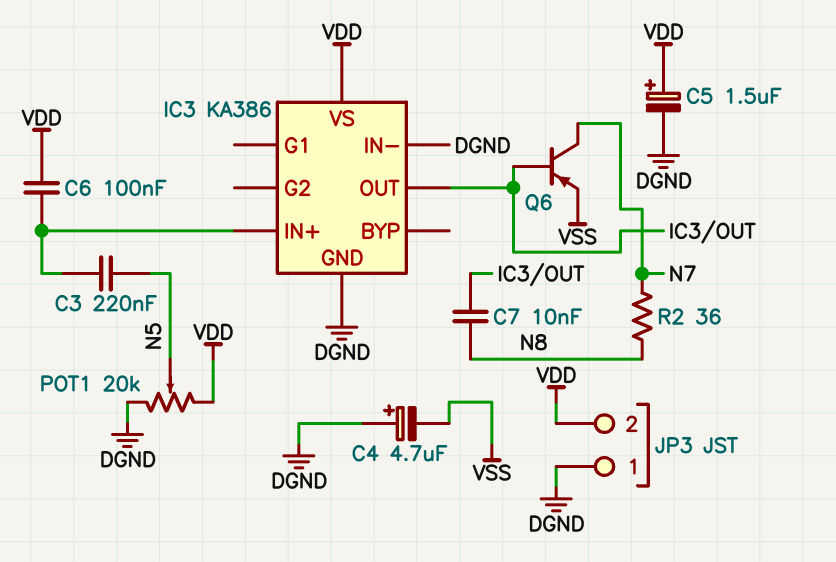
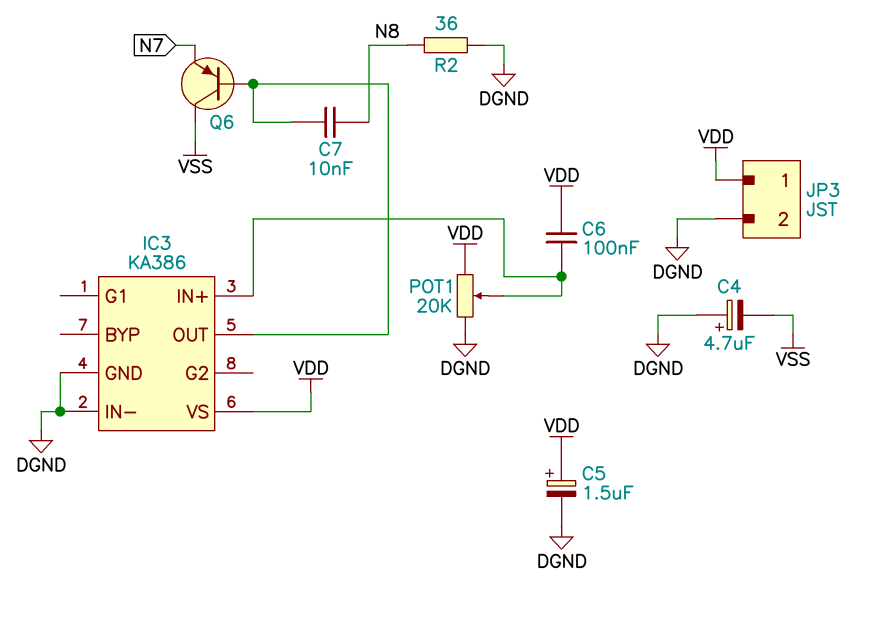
C3: 220nF (IC3/IN+, N5) -> none
JP3 pin 1: DGND -> VDD
JP3 pin 2: VDD -> DGND
POT1: 20k (DGND, VDD, wiper N5) -> 20k (DGND, VDD, wiper IC3/IN+)
Q6: PNP (B IC3/OUT, C N7, E VSS) -> PNP (B IC3/OUT, C VSS, E N7)
R2: 36 (N7, N8) -> 36 (DGND, N8)

